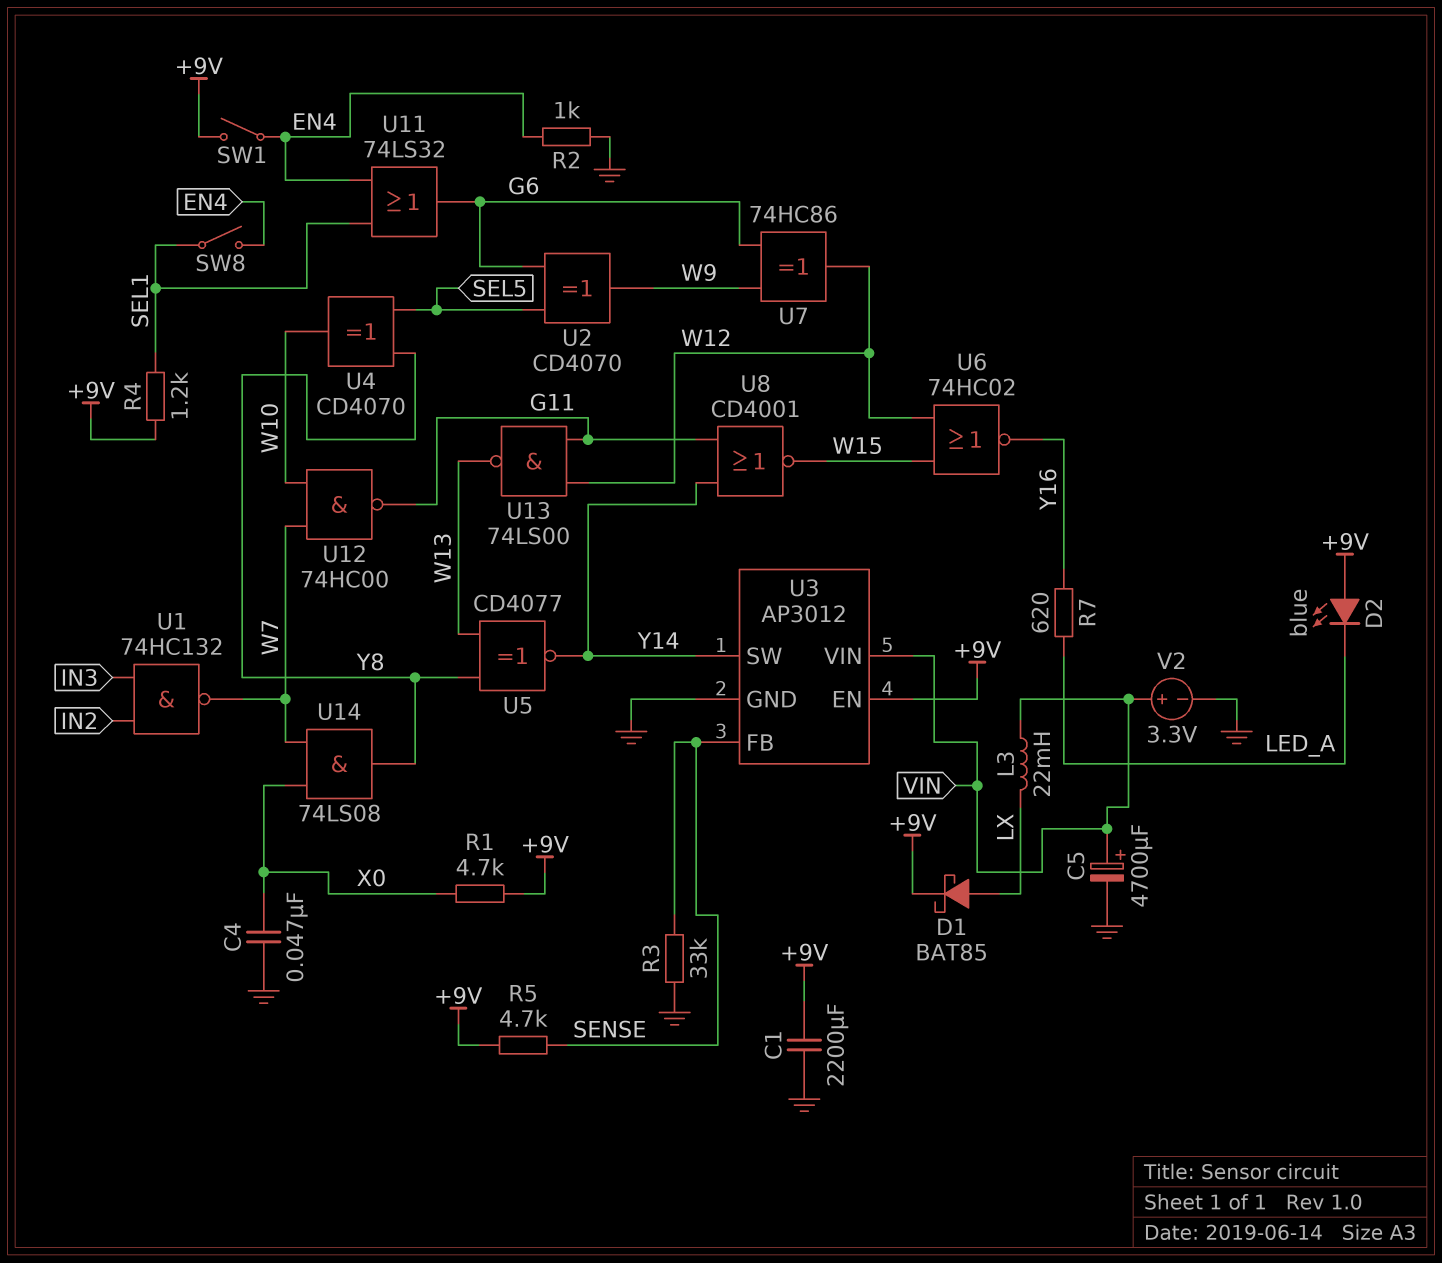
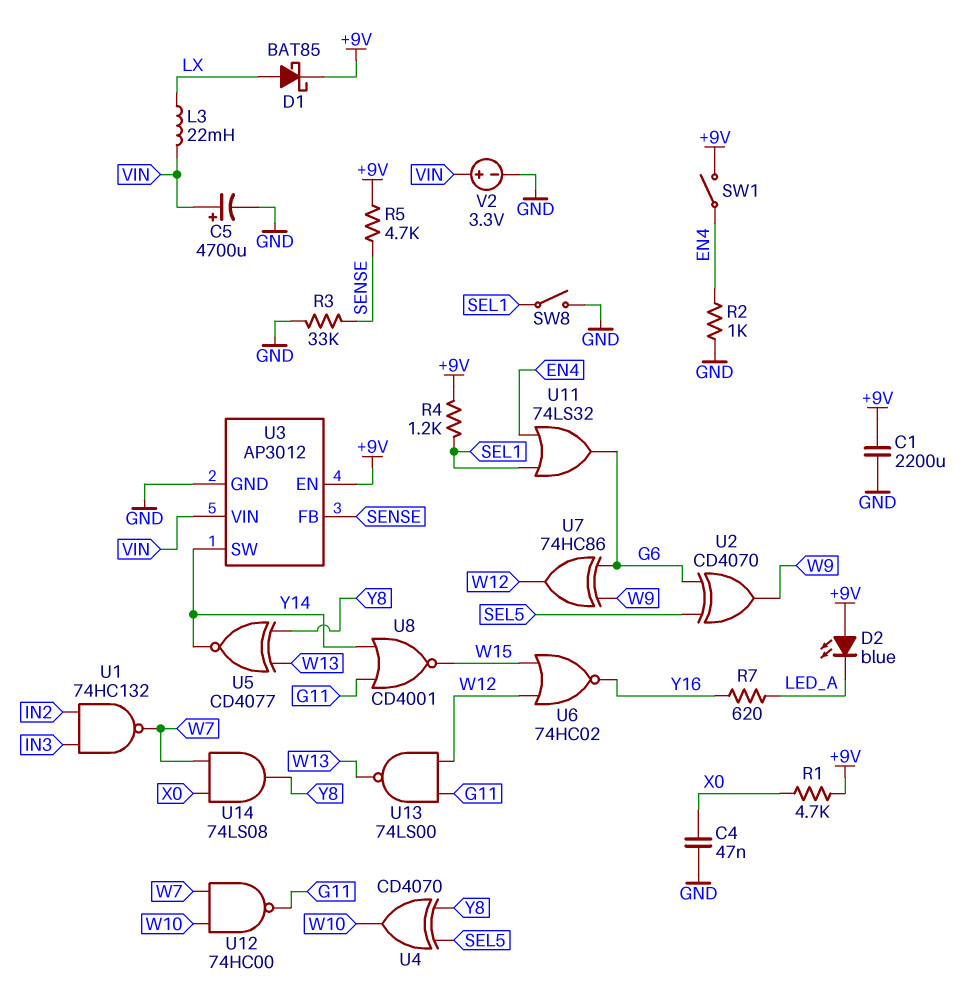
SW8: switch (EN4, SEL1) -> switch (GND, SEL1)

